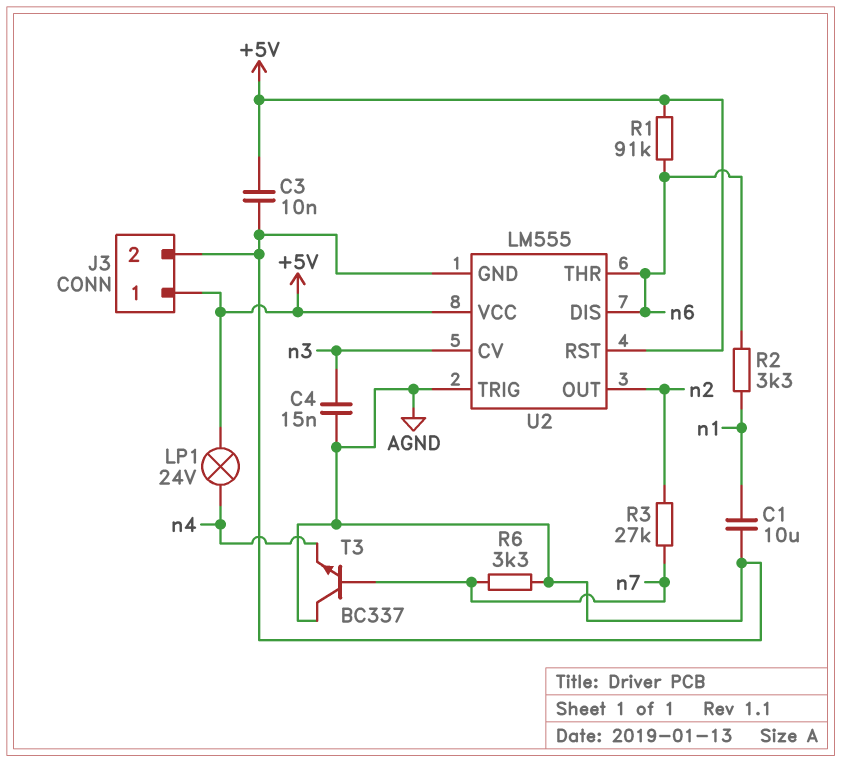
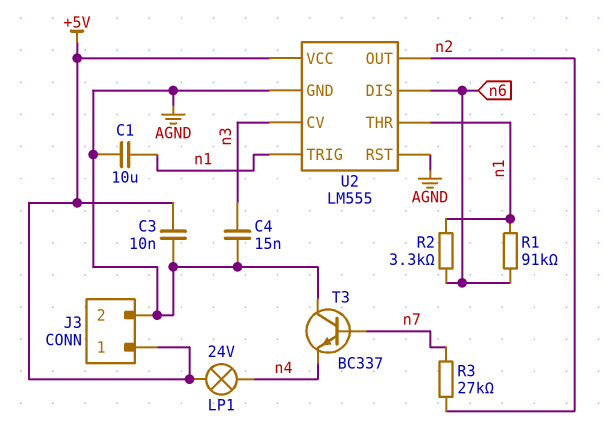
R1: 91k (+5V, n6) -> 91k (n1, n6)
R6: 3.3k (AGND, n7) -> none
U2 pin RST: +5V -> AGND
U2 pin THR: n6 -> n1
U2 pin TRIG: AGND -> n1

